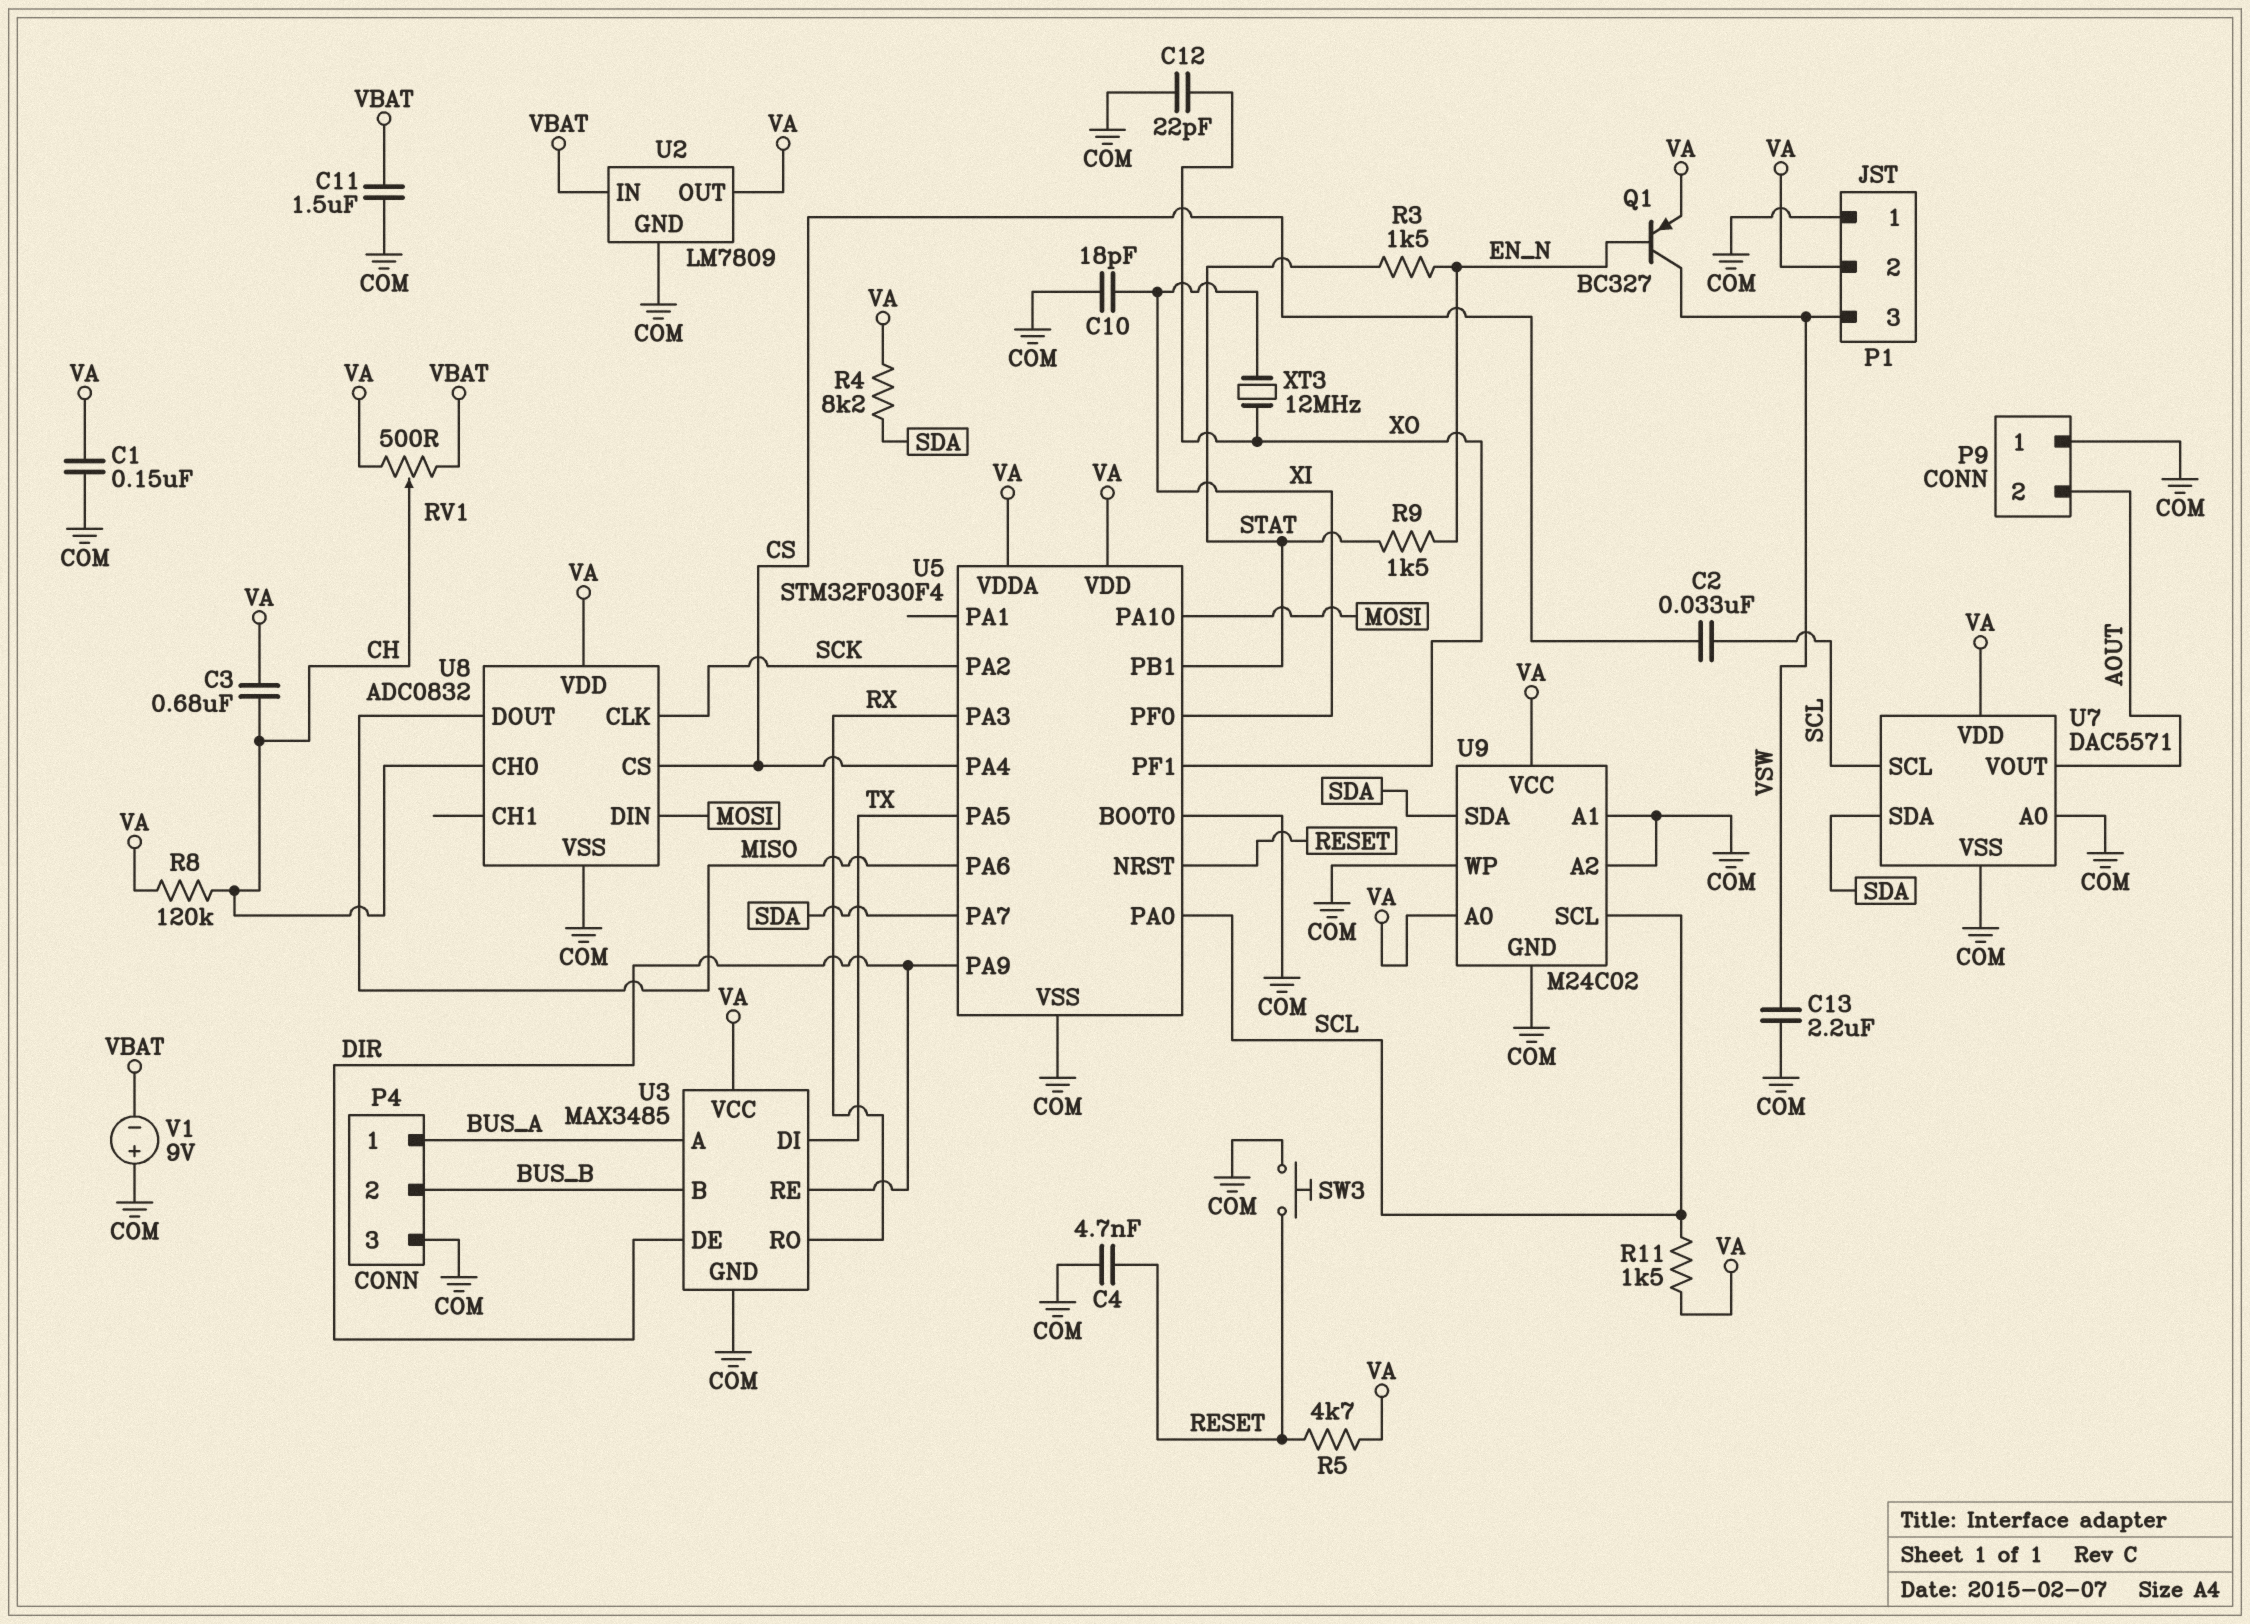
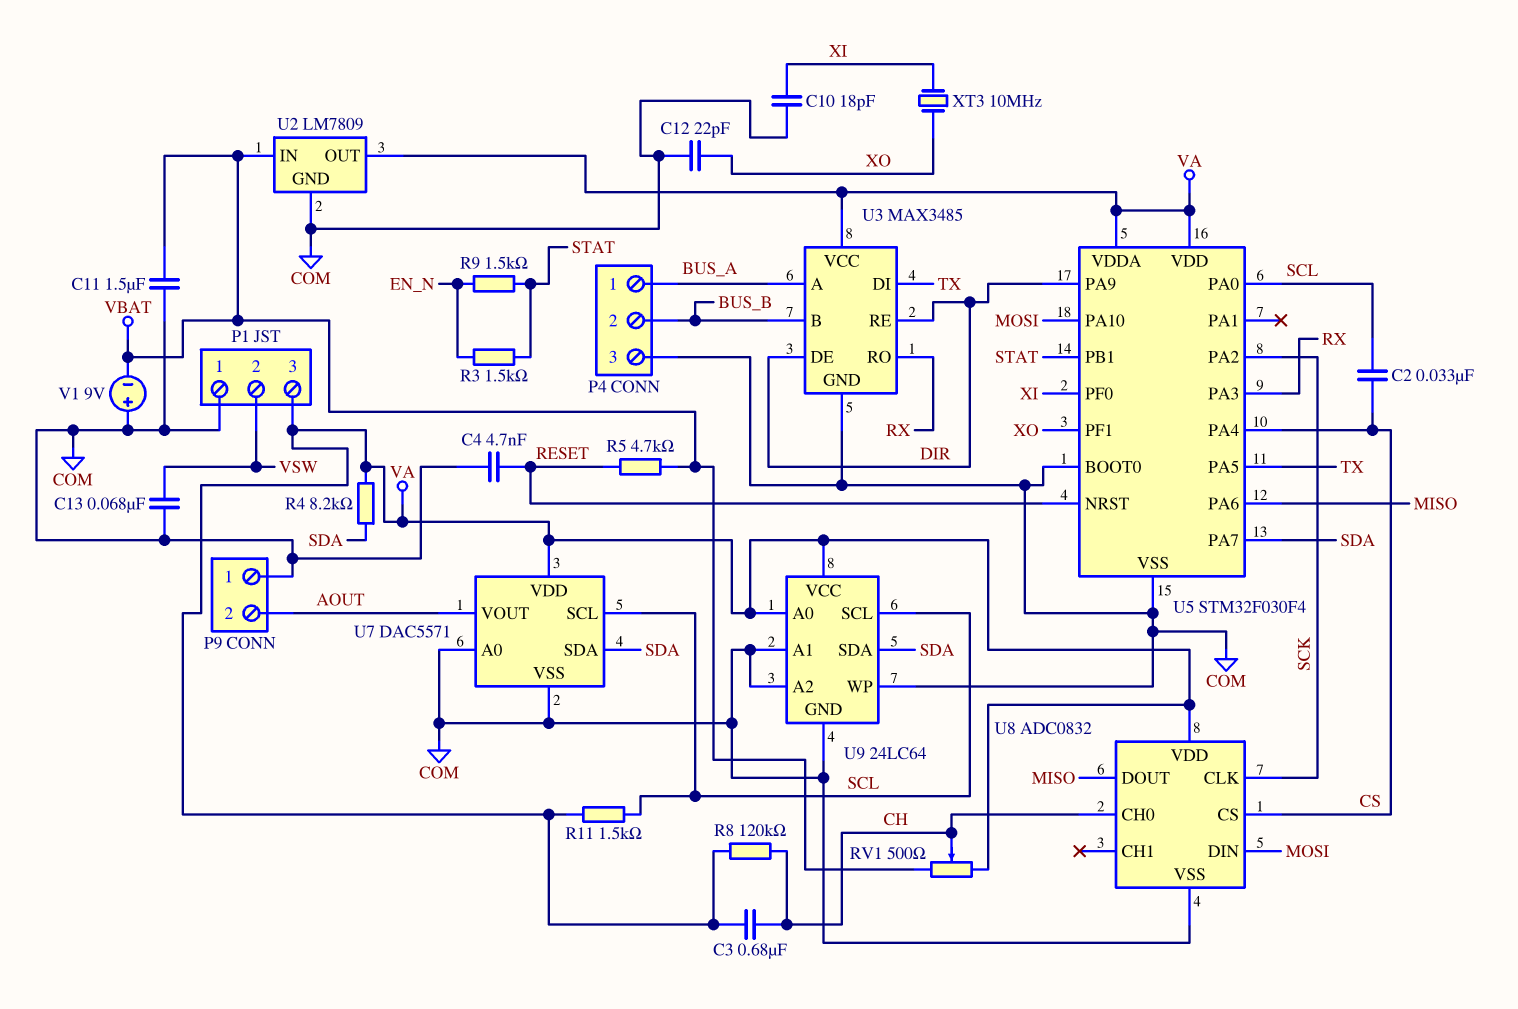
C1: 150nF (COM, VA) -> none
C13: 2.2uF (COM, VSW) -> 68nF (COM, VSW)
P1 pin 2: VA -> VSW
P1 pin 3: VSW -> VA
Q1: PNP BC327 (B EN_N, C VSW, E VA) -> none
R5: 4.7k (RESET, VA) -> 4.7k (RESET, VBAT)
SW3: button (COM, RESET) -> none
U9: M24C02 -> 24LC64
XT3: 12MHz (XI, XO) -> 10MHz (XI, XO)

